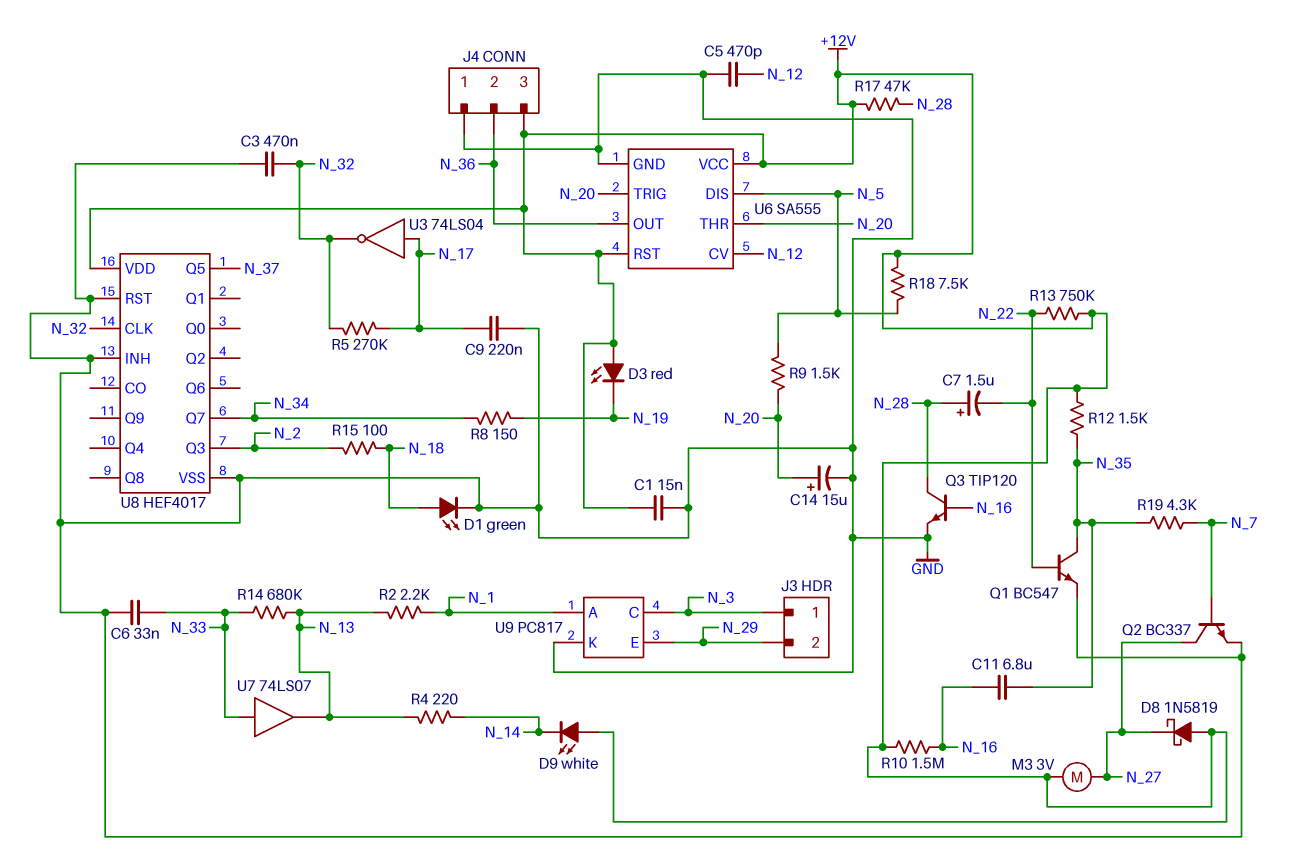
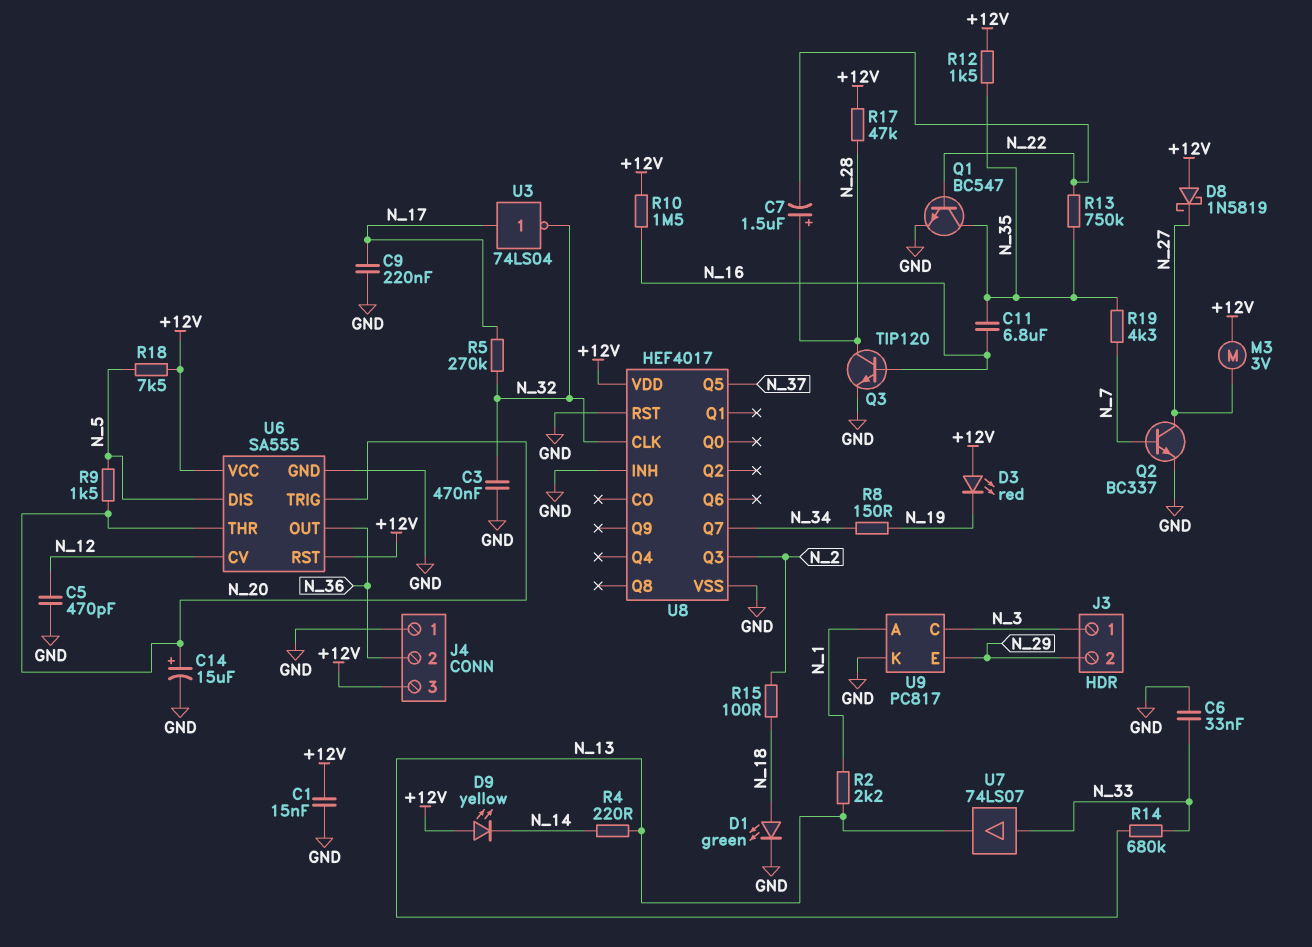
D9: LED white (A +12V, K N_14) -> LED yellow (A +12V, K N_14)
R13: 750k (+12V, N_22) -> 750k (N_22, N_35)

